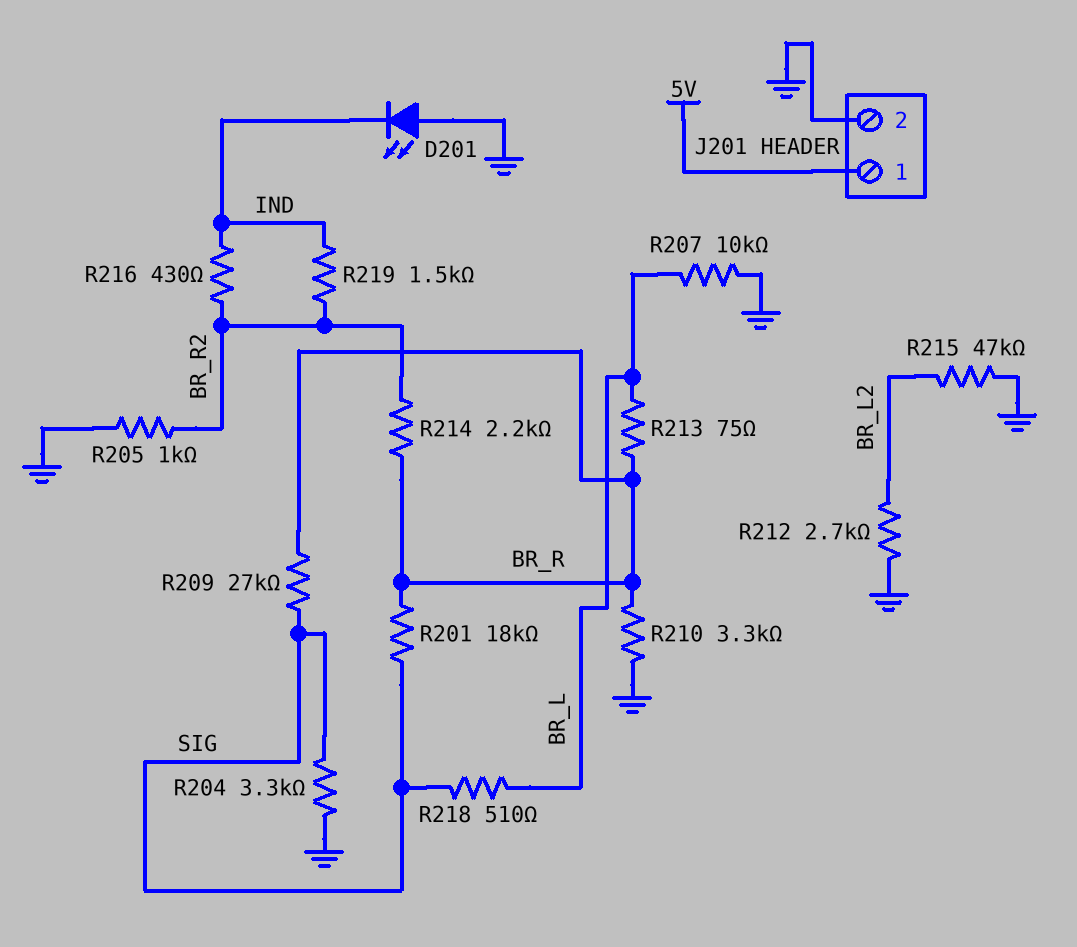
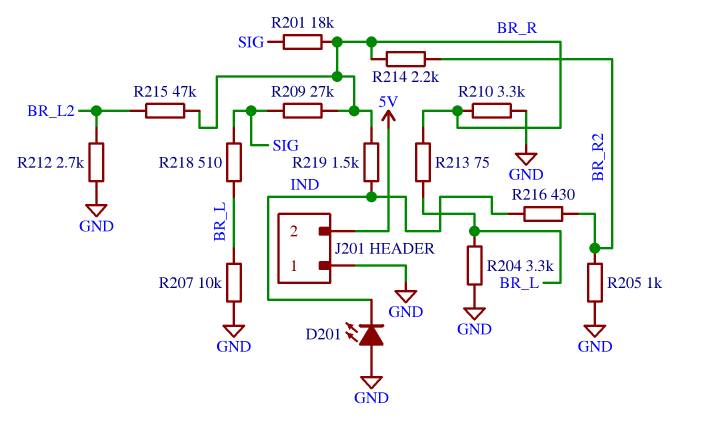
J201 pin 1: 5V -> GND
J201 pin 2: GND -> 5V
R204: 3.3k (GND, SIG) -> 3.3k (BR_L, GND)
R215: 47k (BR_L2, GND) -> 47k (BR_L2, BR_R)
R219: 1.5k (BR_R2, IND) -> 1.5k (BR_R, IND)

